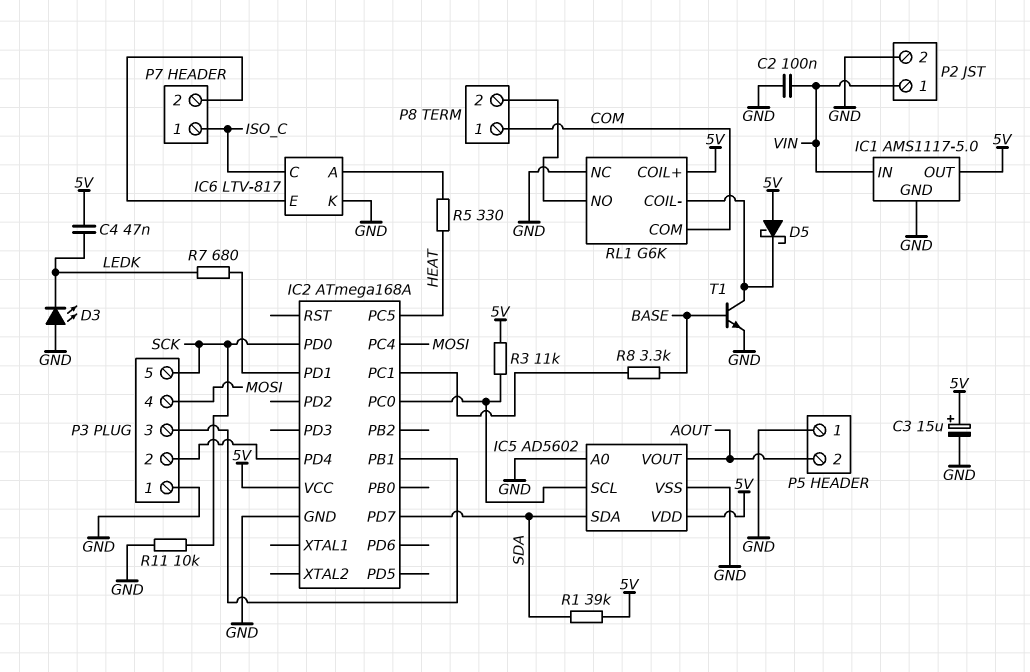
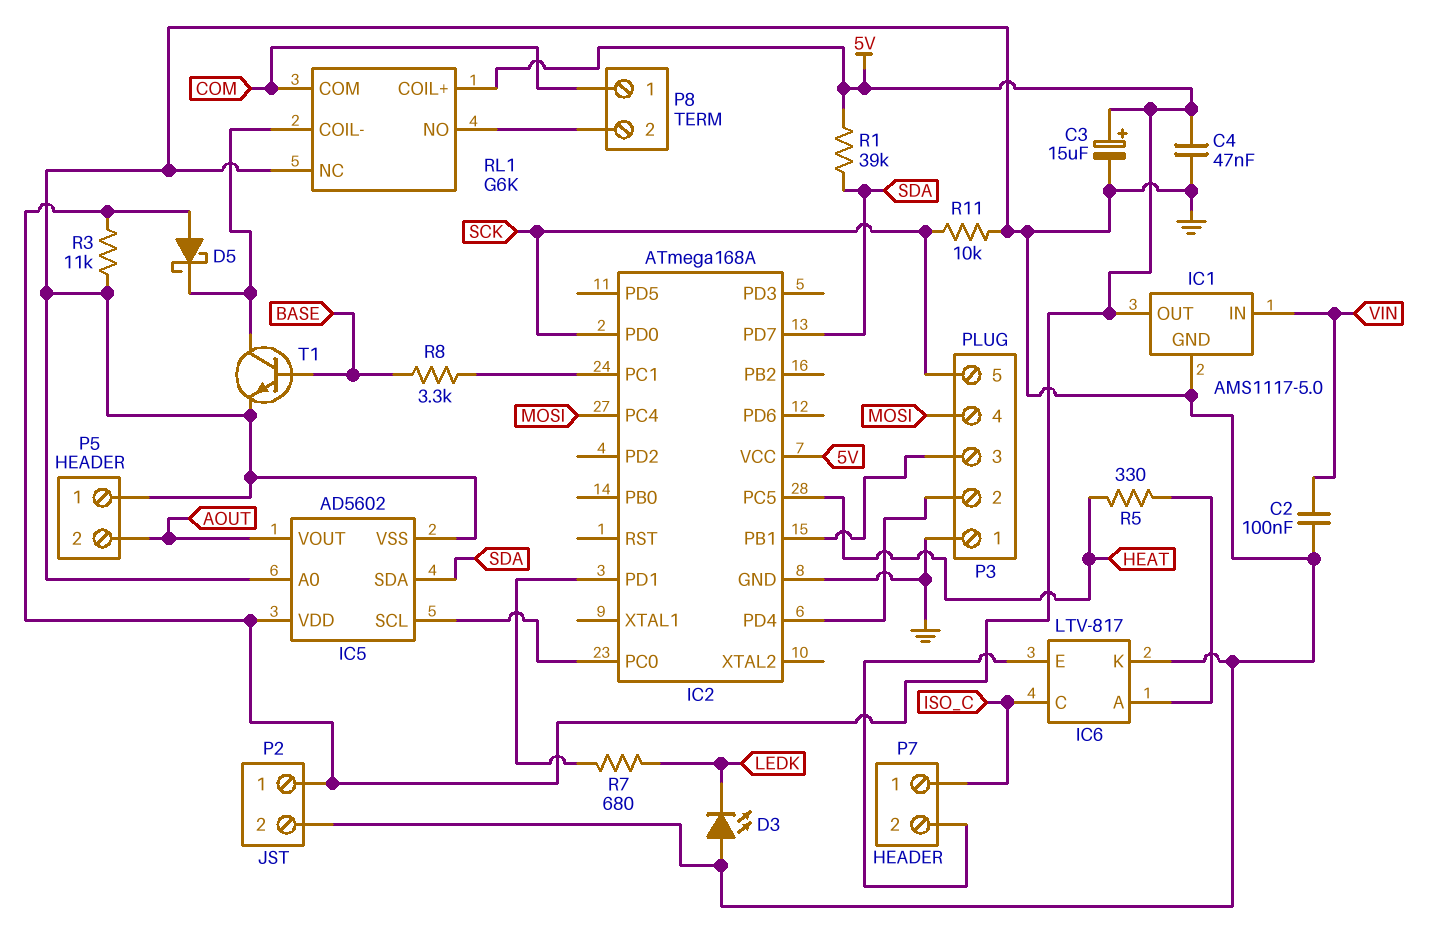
C4: 47nF (5V, LEDK) -> 47nF (5V, GND)
P2 pin 1: VIN -> 5V
R3: 11k (5V, IC2/PC0) -> 11k (5V, GND)

